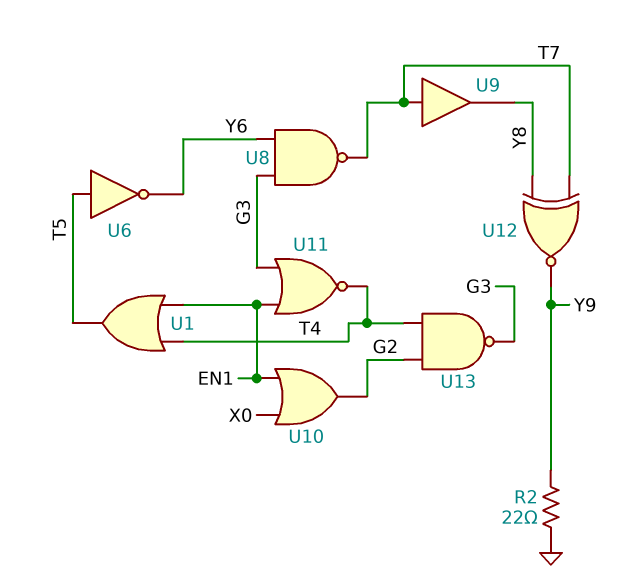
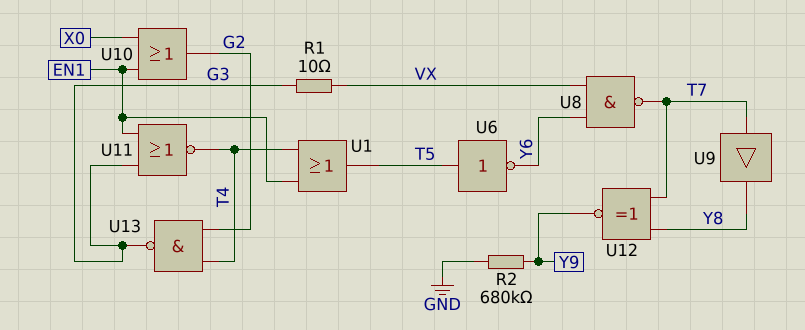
R1: none -> 10 (G3, VX)
R2: 22 (GND, Y9) -> 680k (GND, Y9)
U8: NAND (in G3, in Y6, out T7) -> NAND (in VX, in Y6, out T7)

